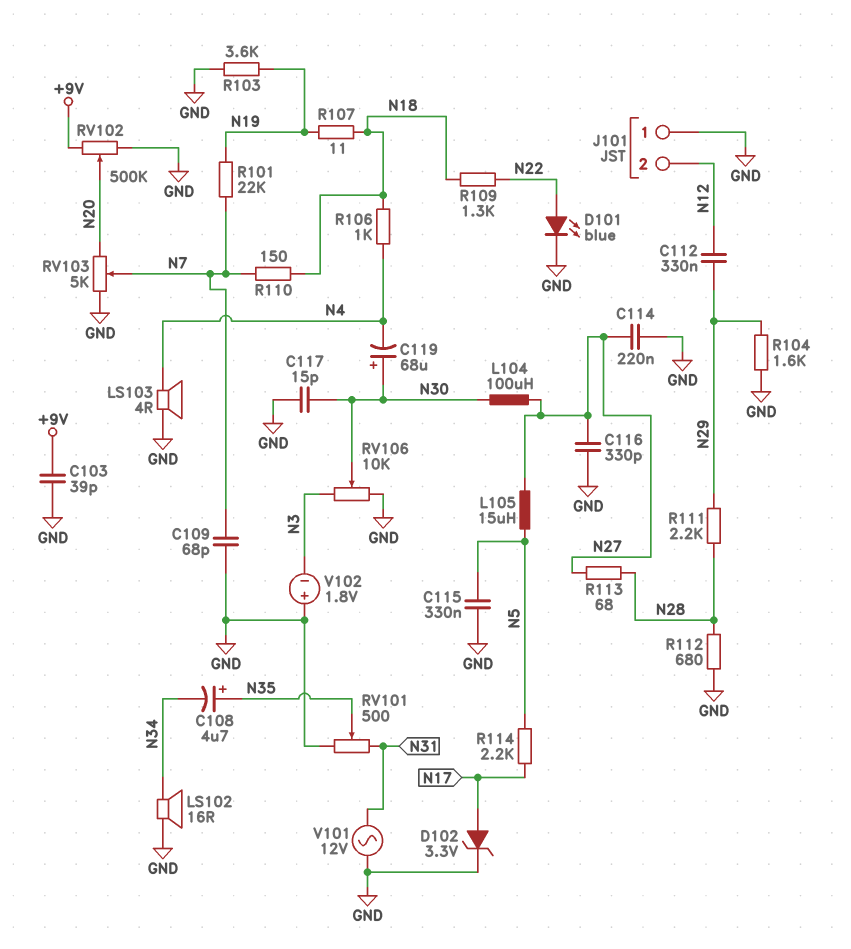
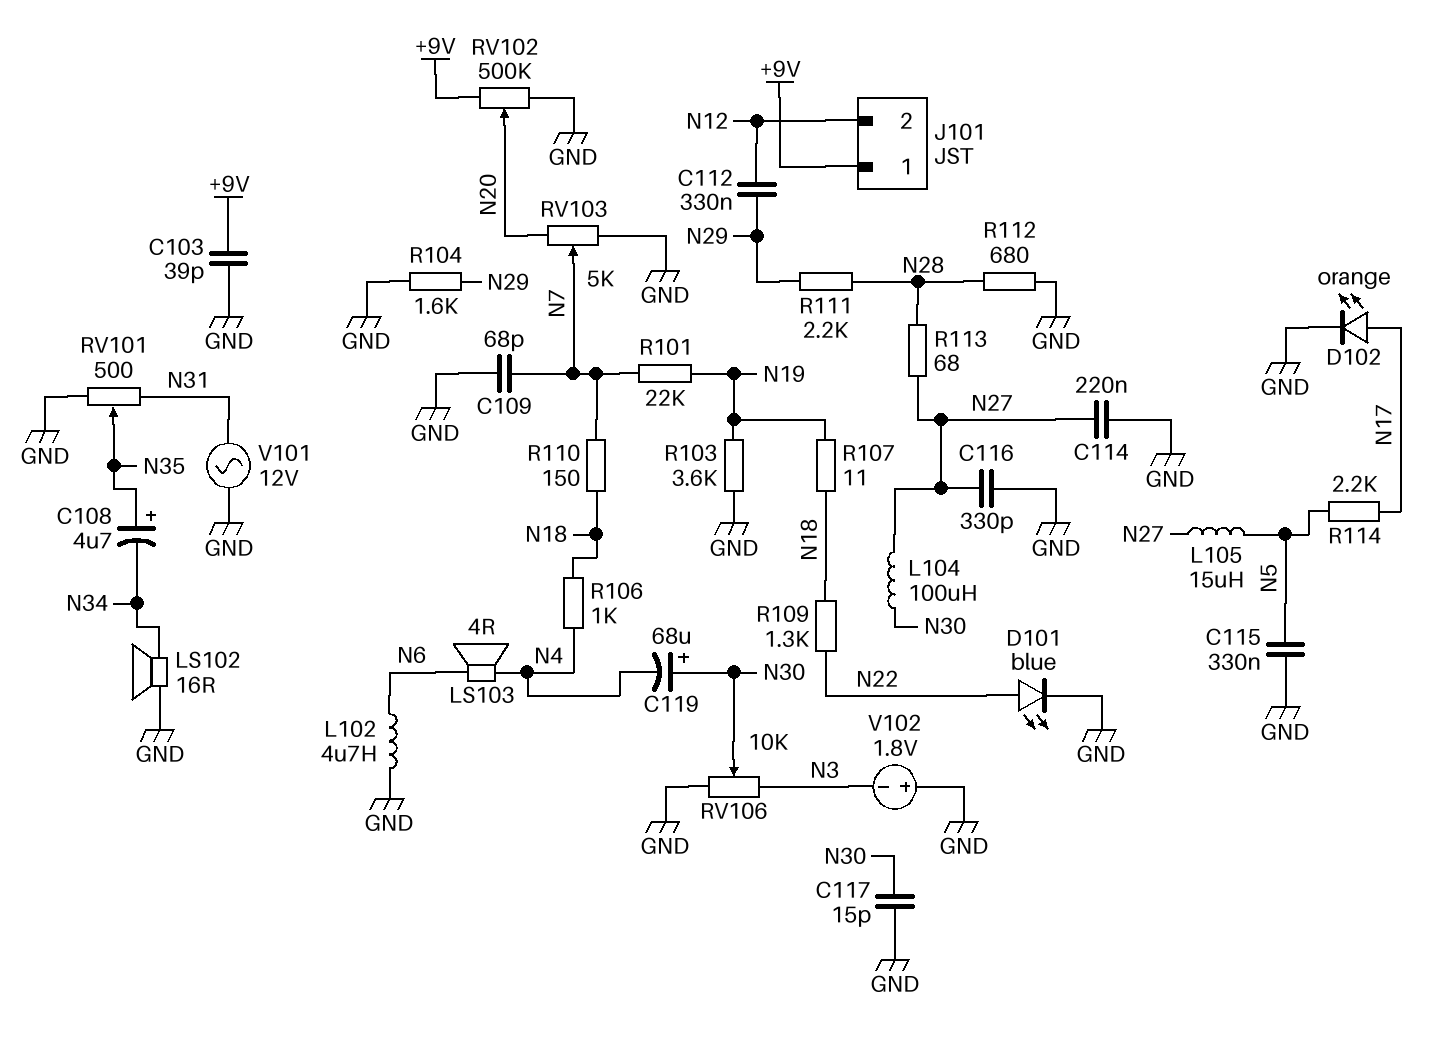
D102: zener 3.3V (A N17, K GND) -> LED orange (A N17, K GND)
J101 pin 1: GND -> +9V
L102: none -> 4.7uH (GND, N6)
LS103: speaker 4R (GND, N4) -> speaker 4R (N4, N6)

